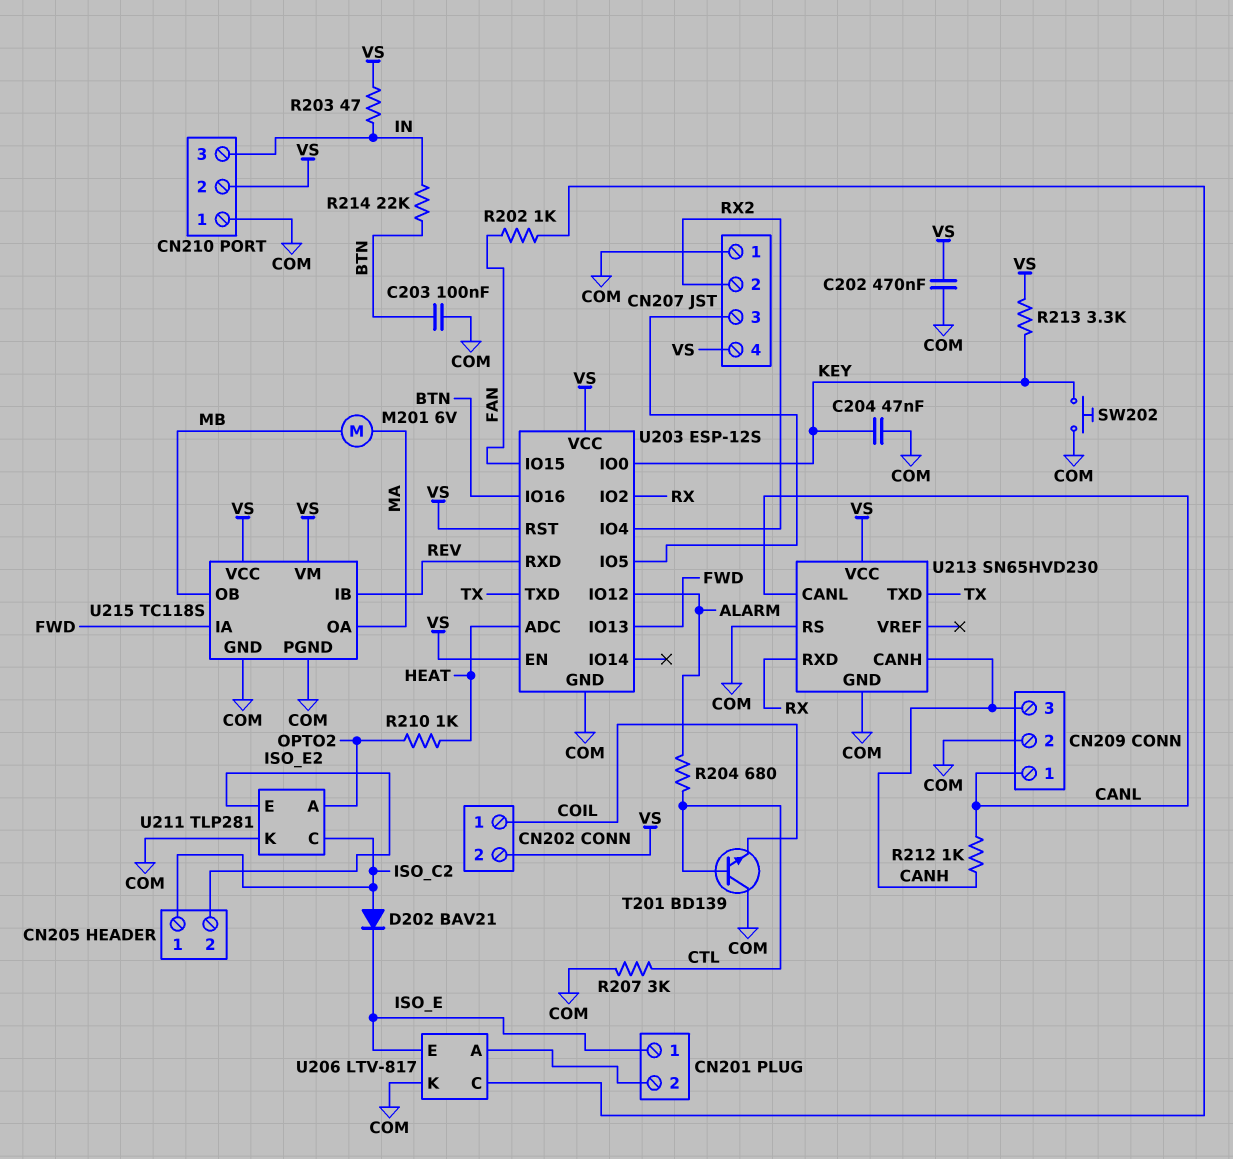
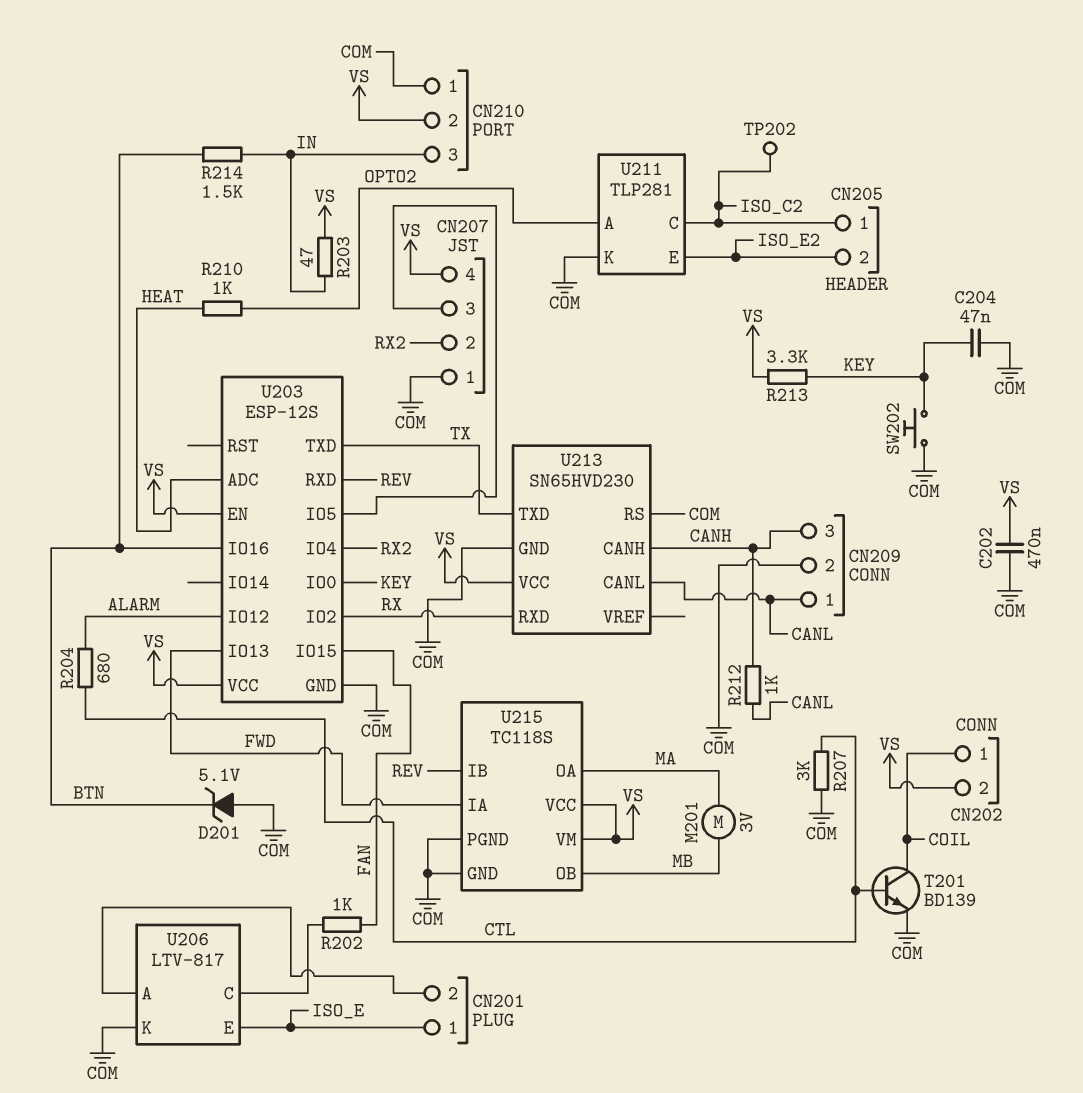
C203: 100nF (BTN, COM) -> none
D201: none -> zener 5.1V (A COM, K BTN)
D202: diode BAV21 (A ISO_C2, K ISO_E) -> none
M201: motor 6V (MA, MB) -> motor 3V (MA, MB)
R214: 22k (BTN, IN) -> 1.5k (BTN, IN)
T201: NPN BD139 (B CTL, C COM, E COIL) -> NPN BD139 (B CTL, C COIL, E COM)
TP202: none -> test point (ISO_C2)
U203 pin RST: VS -> none

